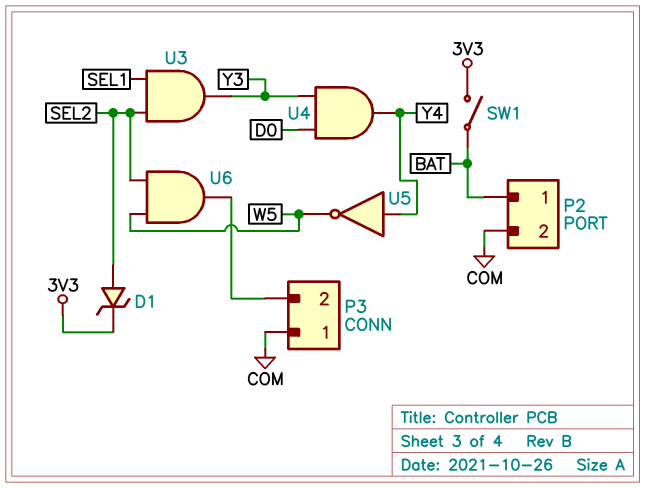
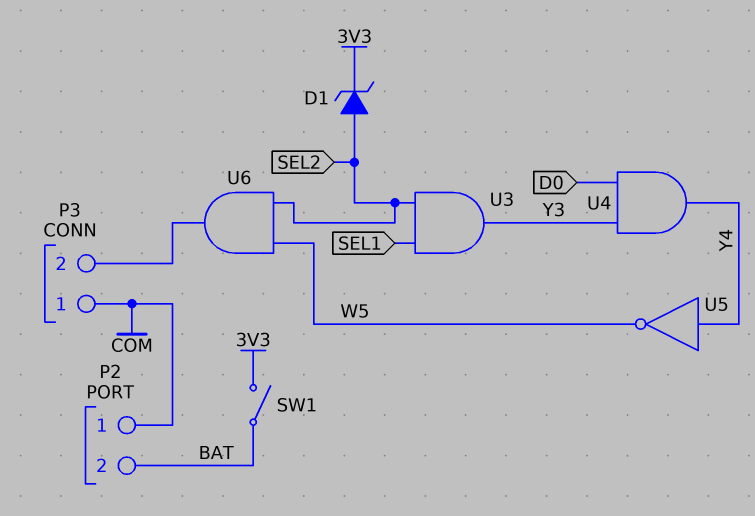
P2 pin 1: BAT -> COM
P2 pin 2: COM -> BAT

